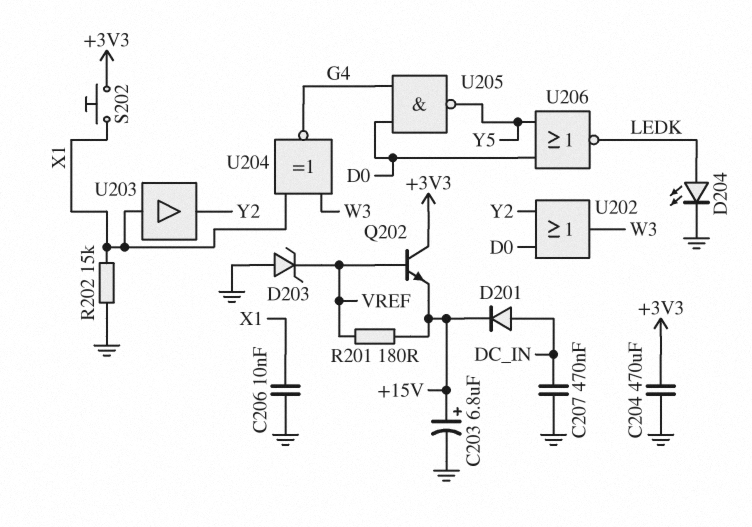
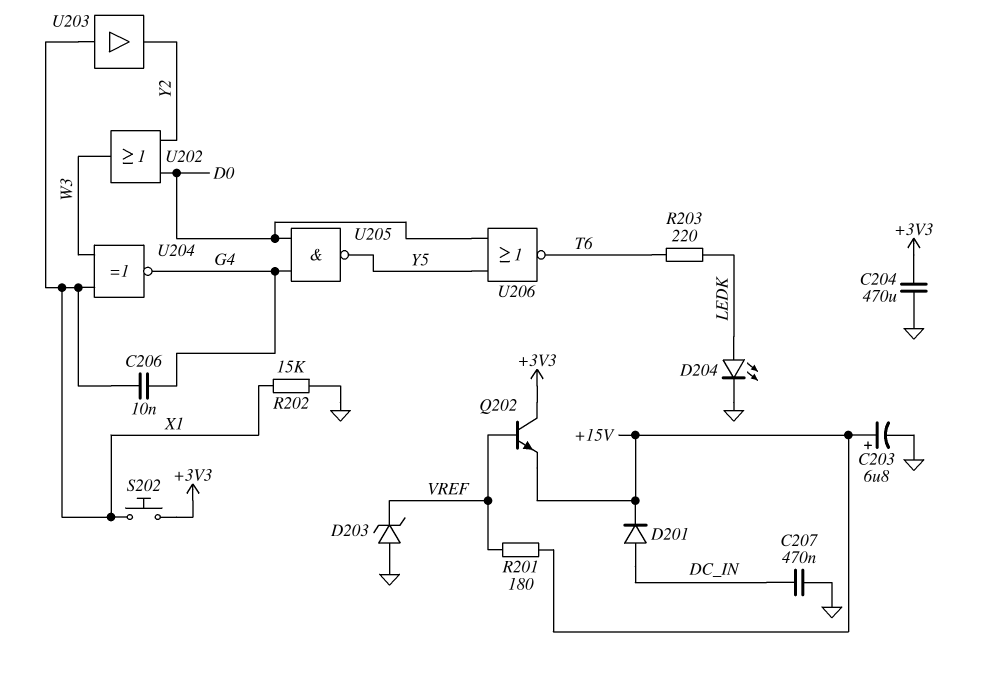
C206: 10nF (GND, X1) -> 10nF (G4, X1)
R203: none -> 220 (LEDK, T6)
U206: NOR (in D0, in Y5, out LEDK) -> NOR (in D0, in Y5, out T6)

